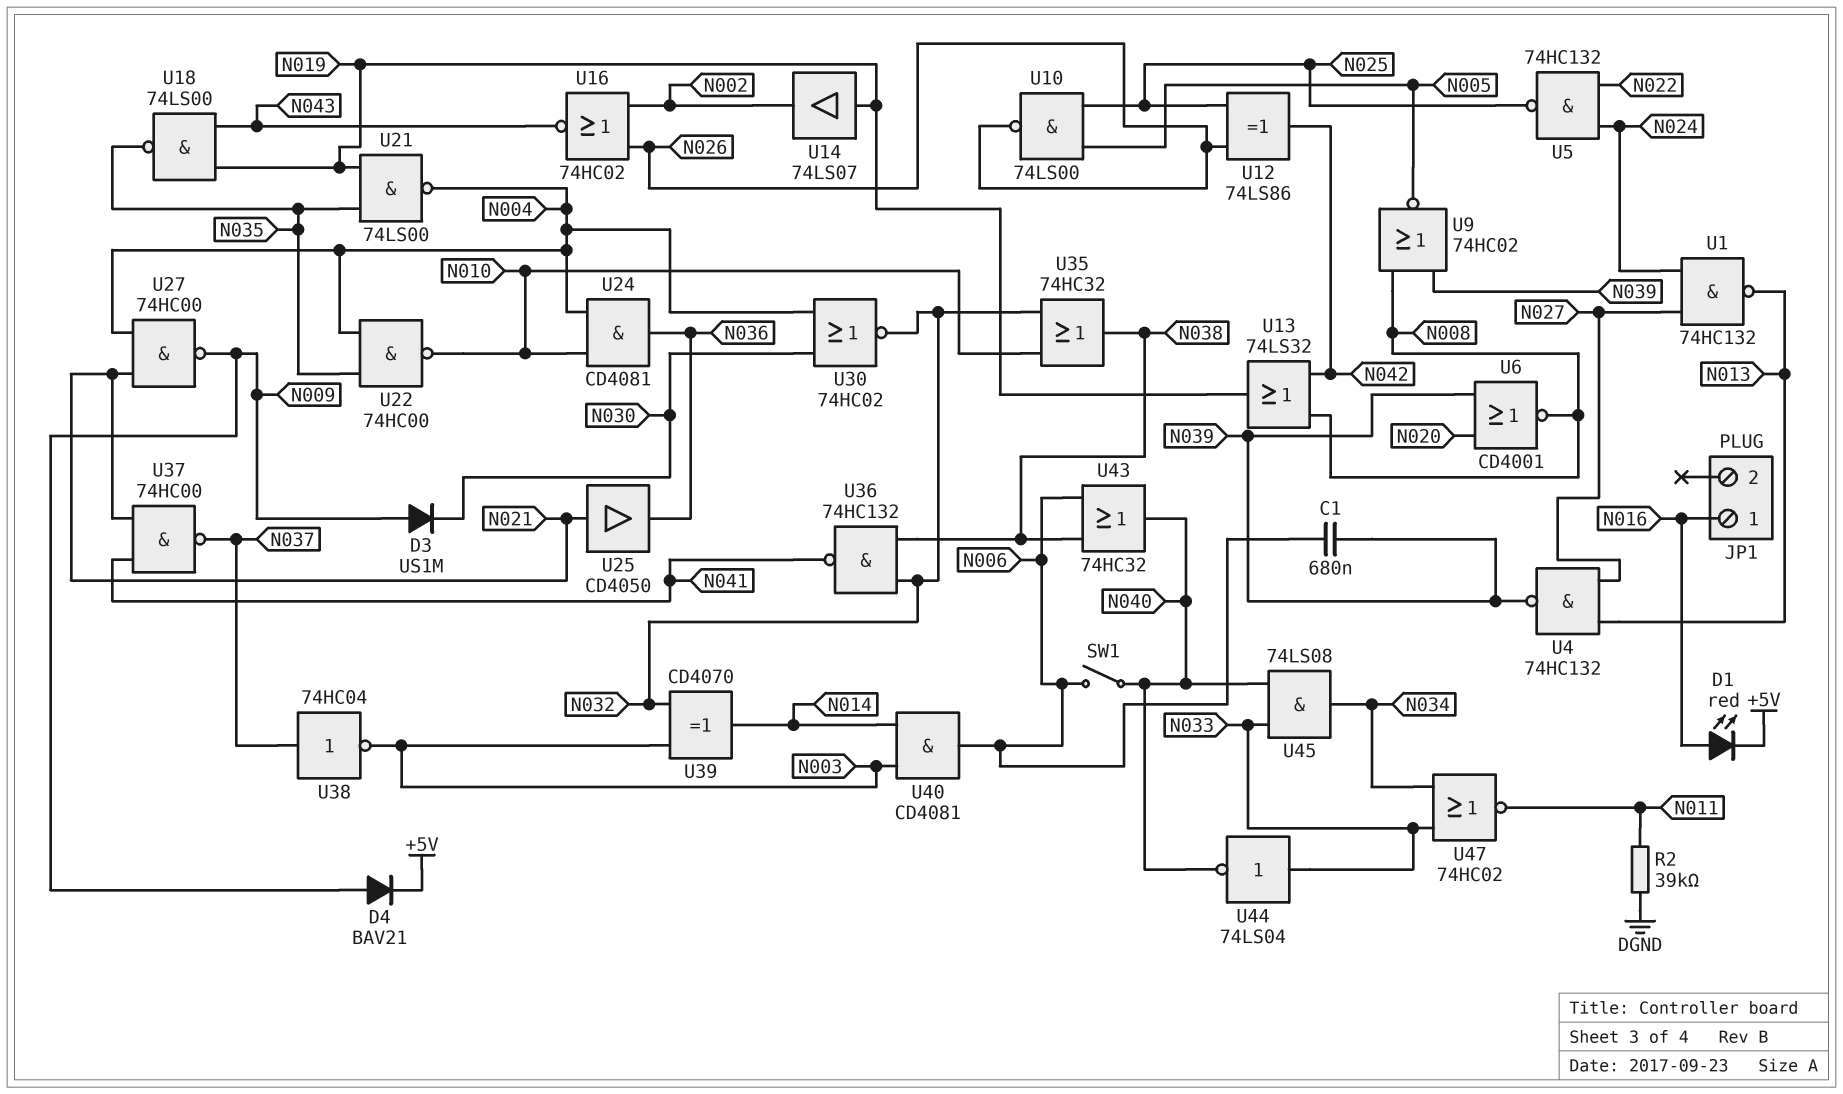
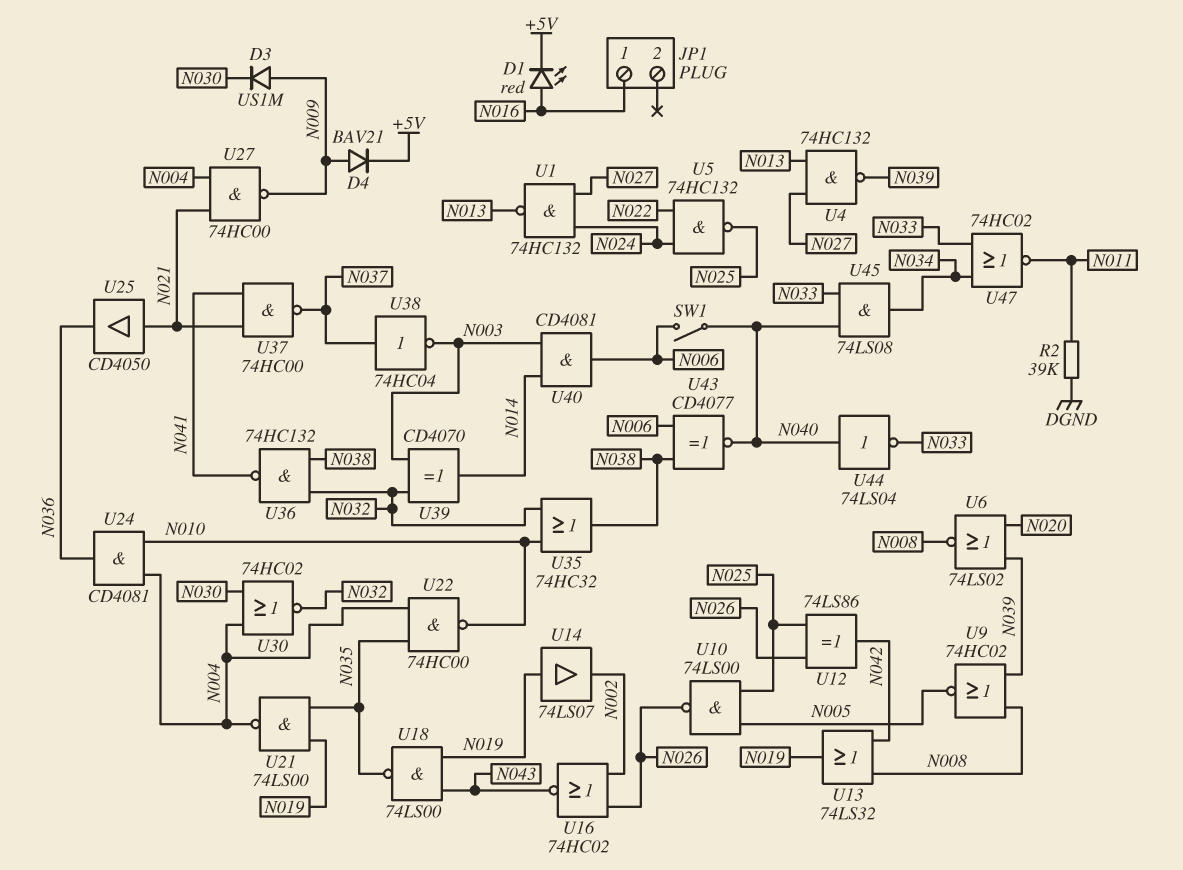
C1: 680nF (N006, N039) -> none
U6: NOR CD4001 (in N020, in N039, out N008) -> NOR 74LS02 (in N020, in N039, out N008)
U43: OR 74HC32 (in N006, in N038, out N040) -> XNOR CD4077 (in N006, in N038, out N040)
U44: NOT 74LS04 (in N033, out N040) -> NOT 74LS04 (in N040, out N033)

